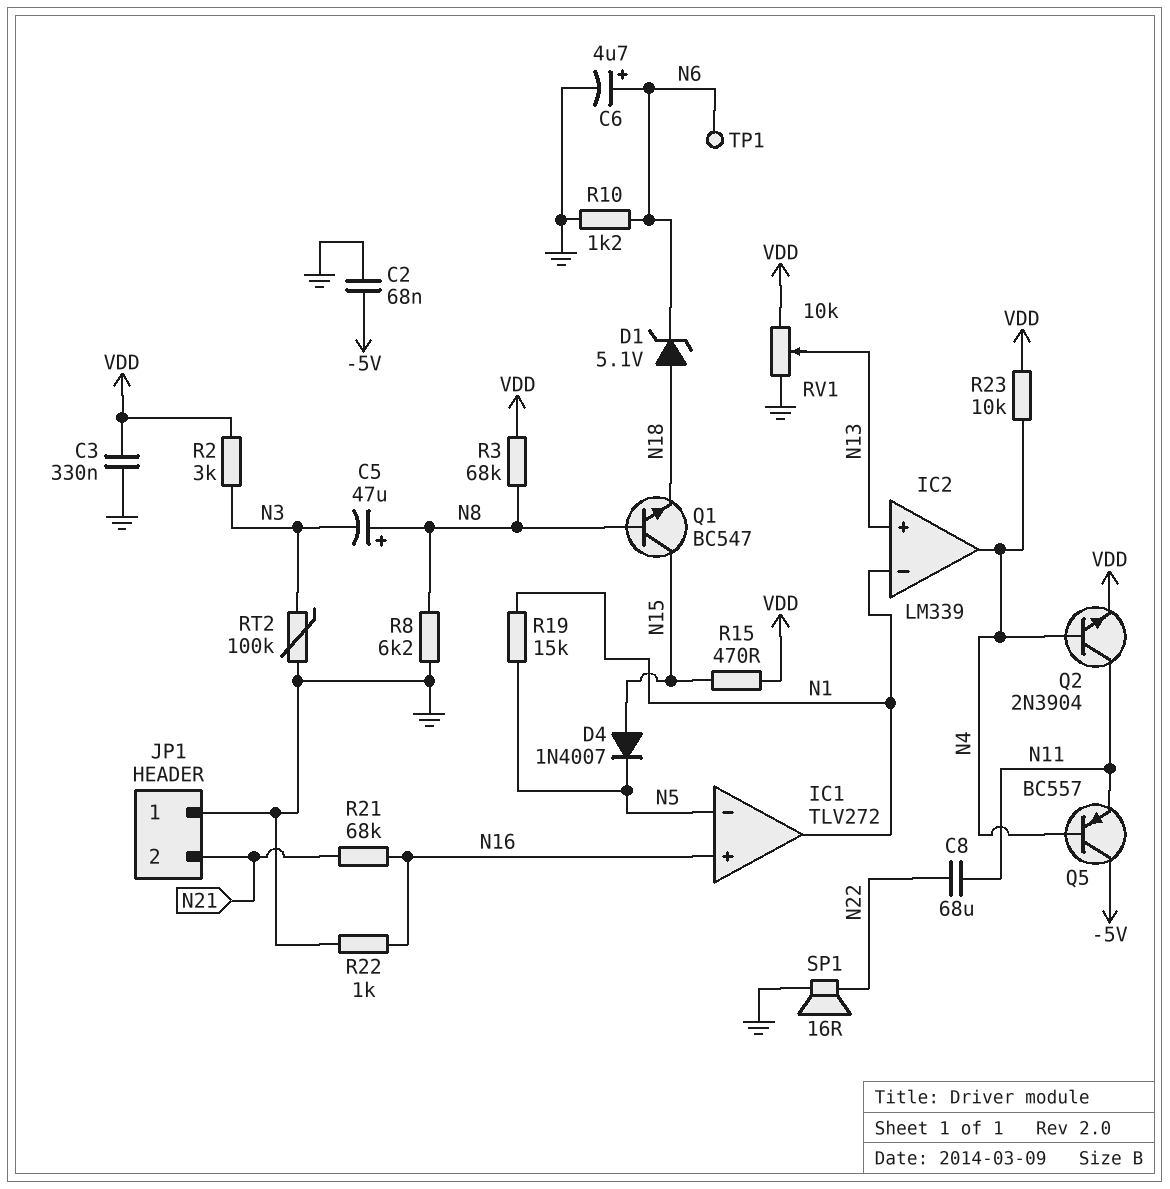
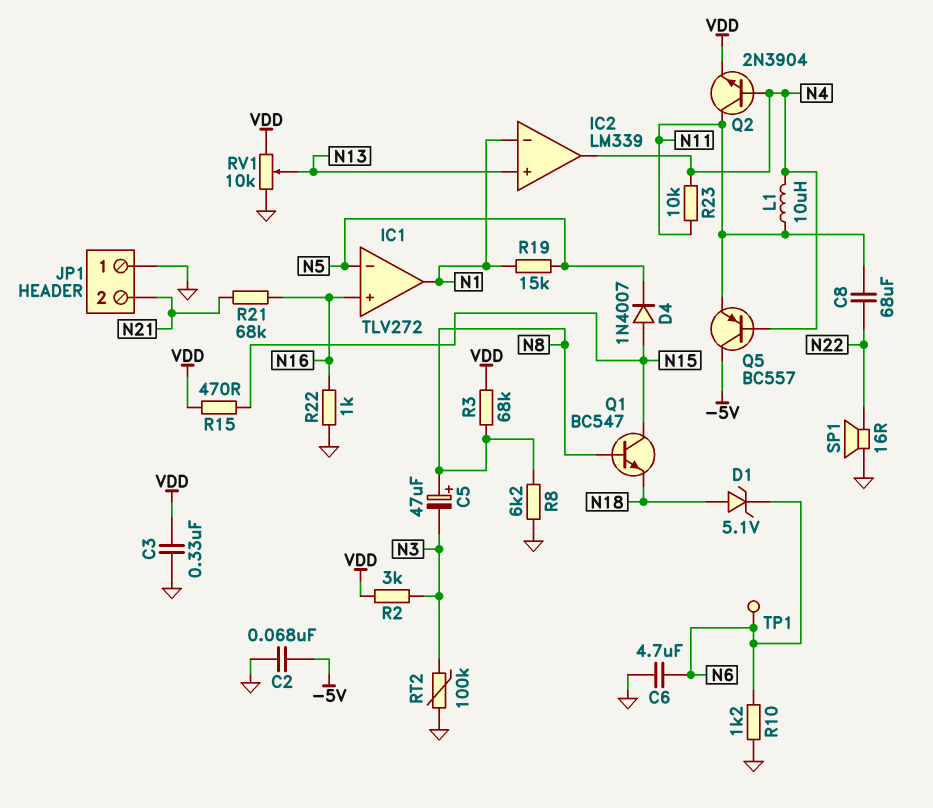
C6: 4.7uF (plus N6, minus GND) -> 4.7uF (GND, N6)
L1: none -> 10uH (N4, N11)
R23: 10k (N4, VDD) -> 10k (N4, N11)

